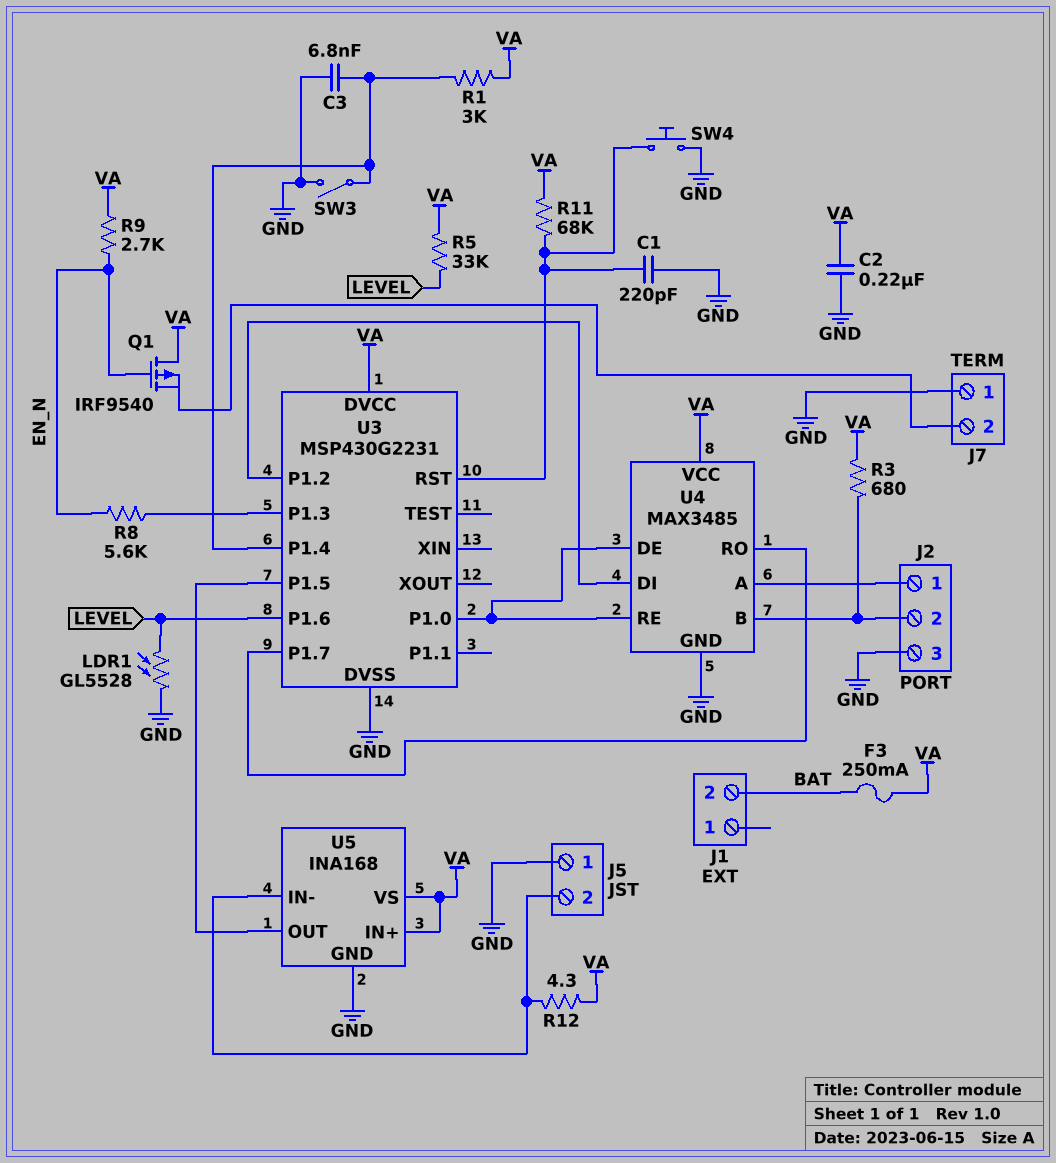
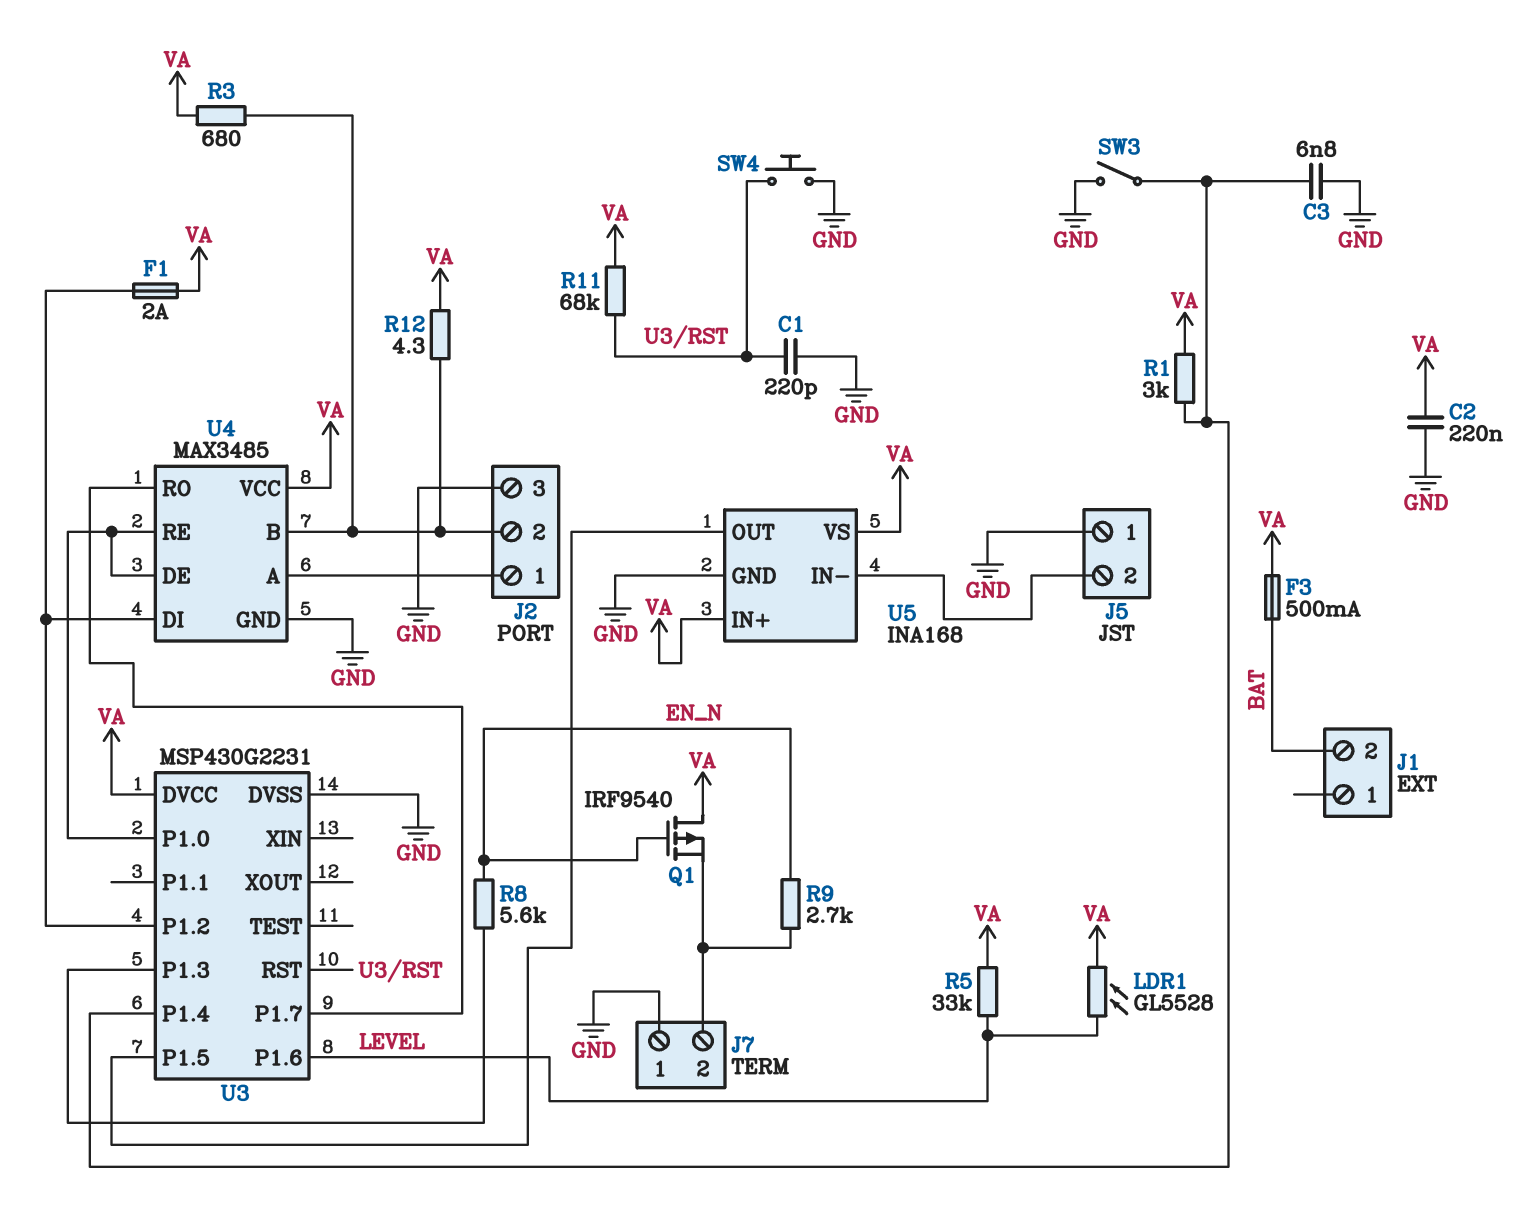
F1: none -> 2A (U3/P1.2, VA)
F3: 250mA (BAT, VA) -> 500mA (BAT, VA)
LDR1: GL5528 (GND, LEVEL) -> GL5528 (LEVEL, VA)
R9: 2.7k (EN_N, VA) -> 2.7k (EN_N, J7/2)
R12: 4.3 (J5/2, VA) -> 4.3 (J2/2, VA)

